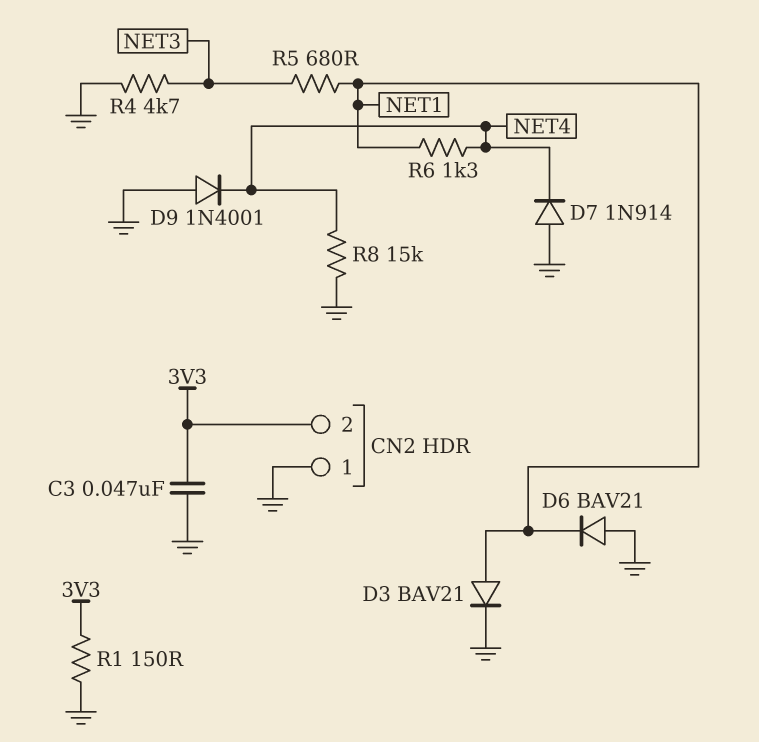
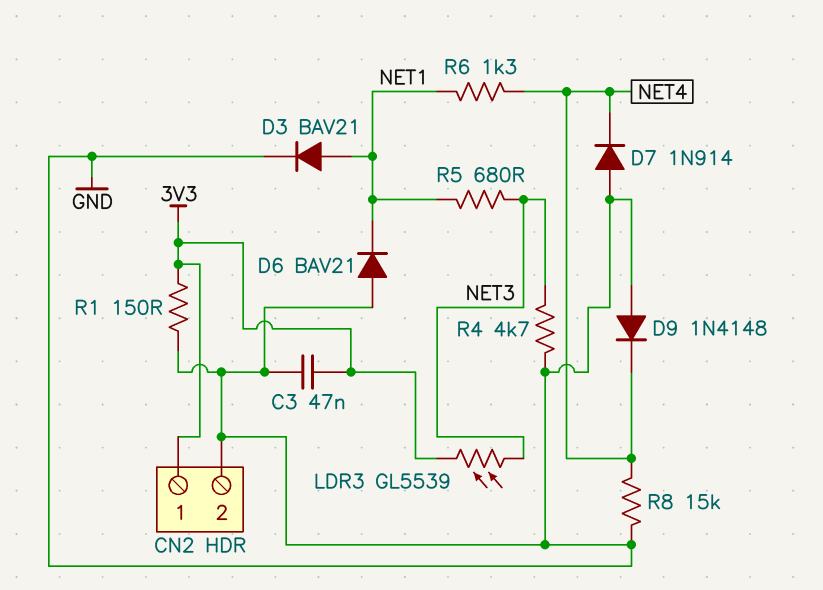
CN2 pin 1: GND -> 3V3
CN2 pin 2: 3V3 -> GND
D9: diode 1N4001 (A GND, K NET4) -> diode 1N4148 (A GND, K NET4)
LDR3: none -> GL5539 (3V3, NET3)

